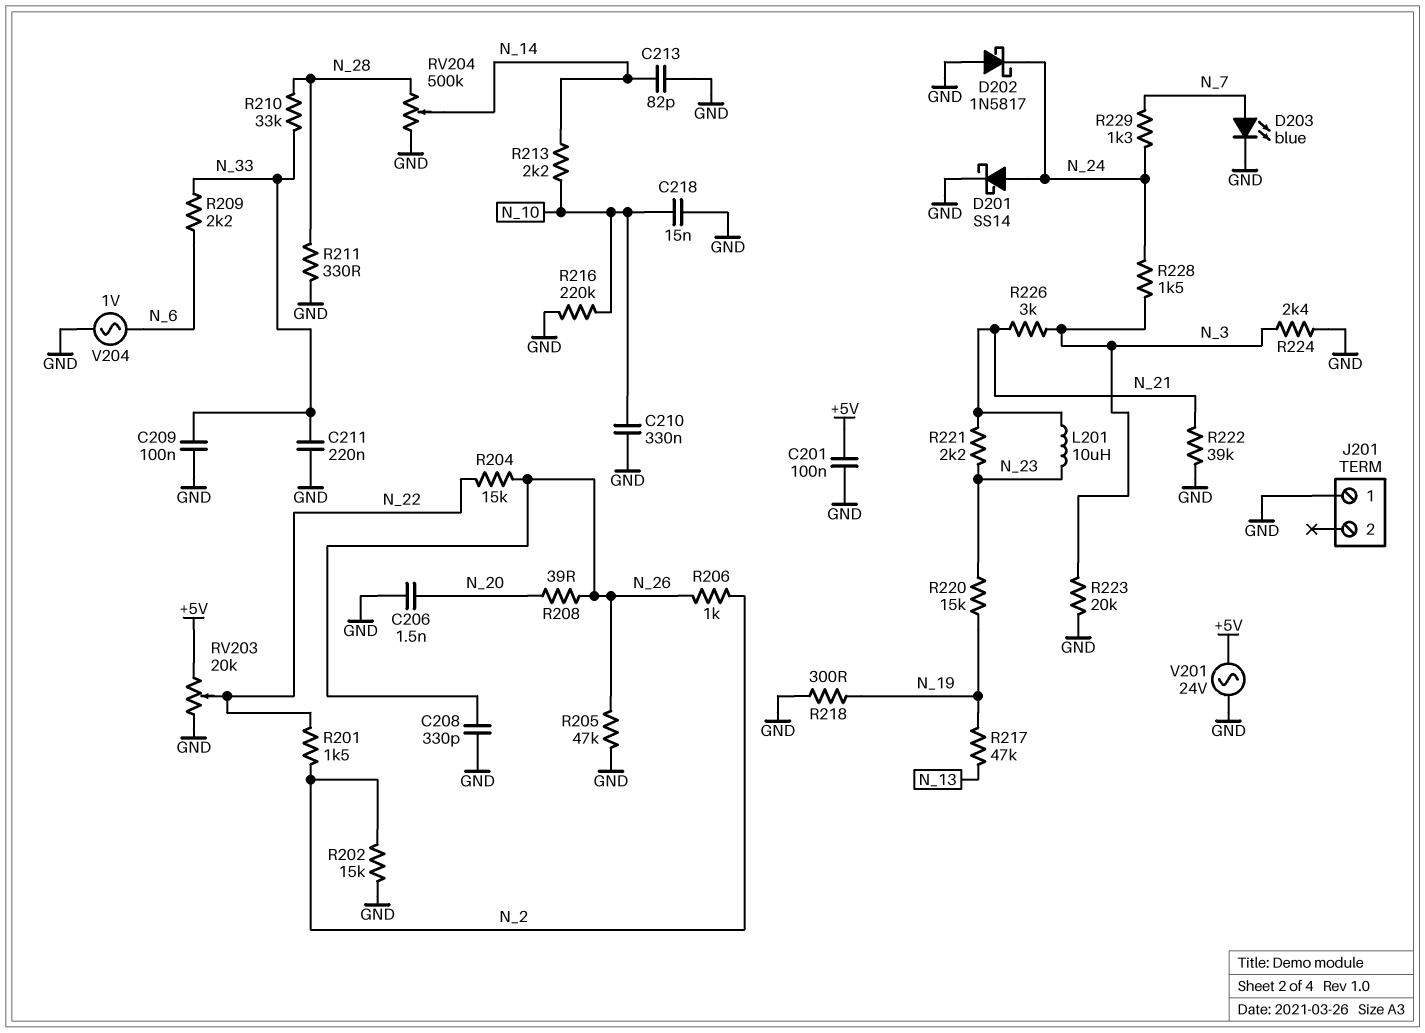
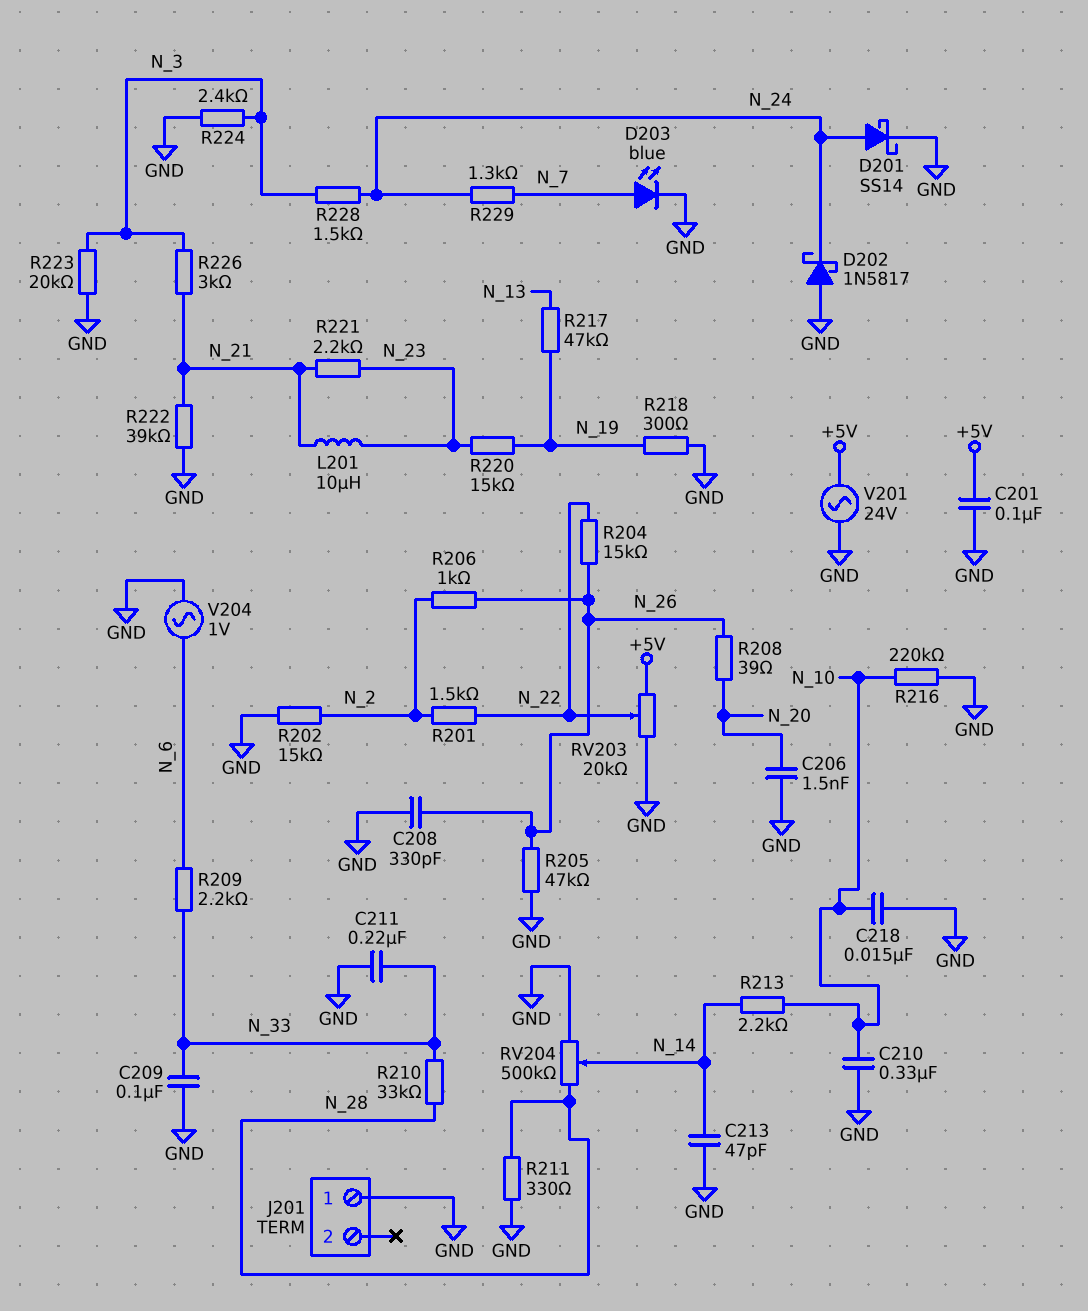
C213: 82pF (GND, N_14) -> 47pF (GND, N_14)

